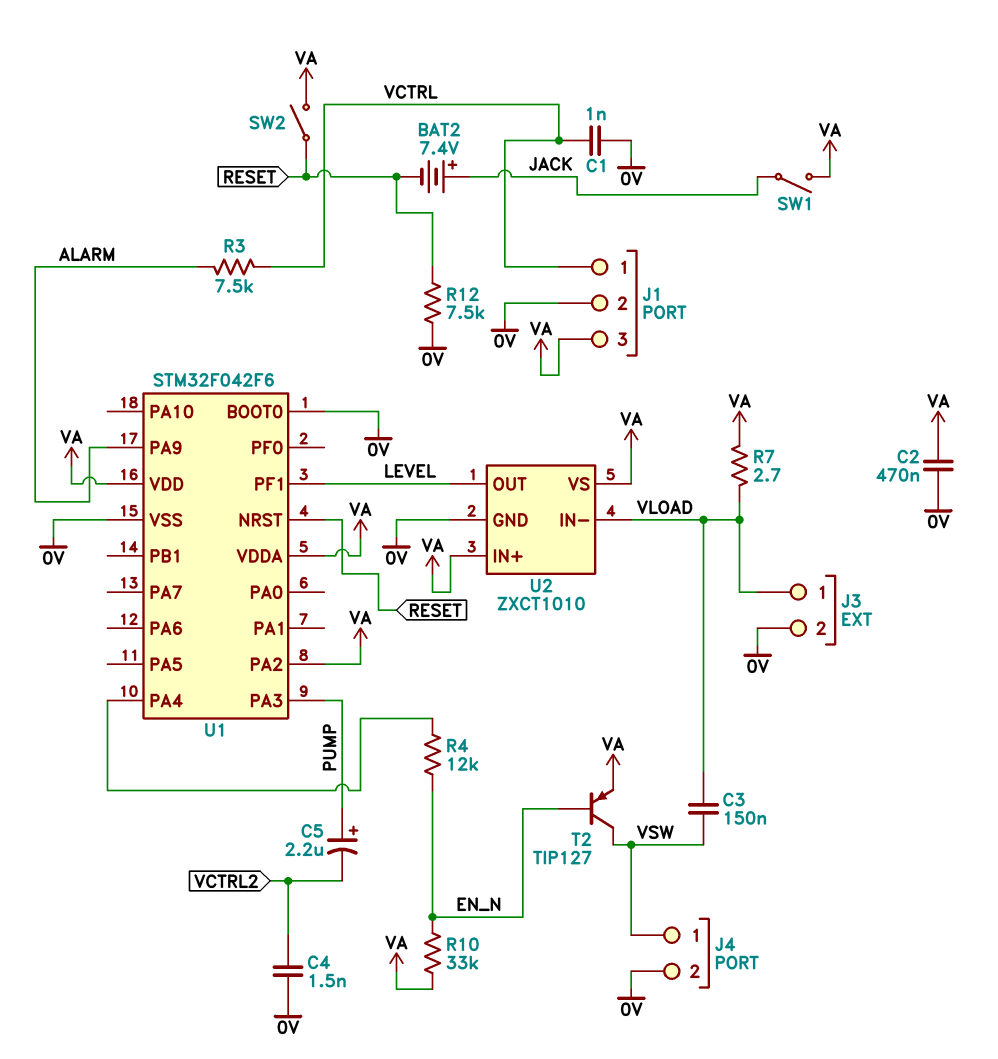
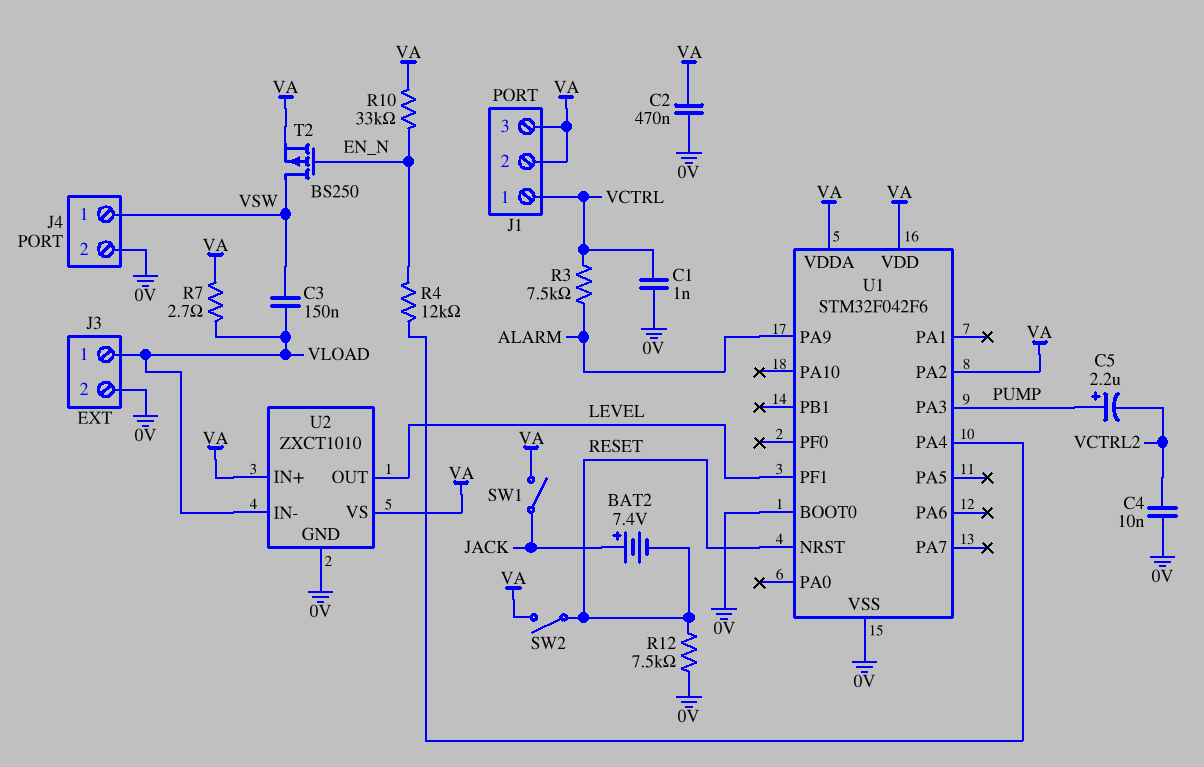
C4: 1.5nF (0V, VCTRL2) -> 10nF (0V, VCTRL2)
J1 pin 2: 0V -> VA
T2: PNP TIP127 (B EN_N, C VSW, E VA) -> PMOS BS250 (G EN_N, D VSW, S VA)

